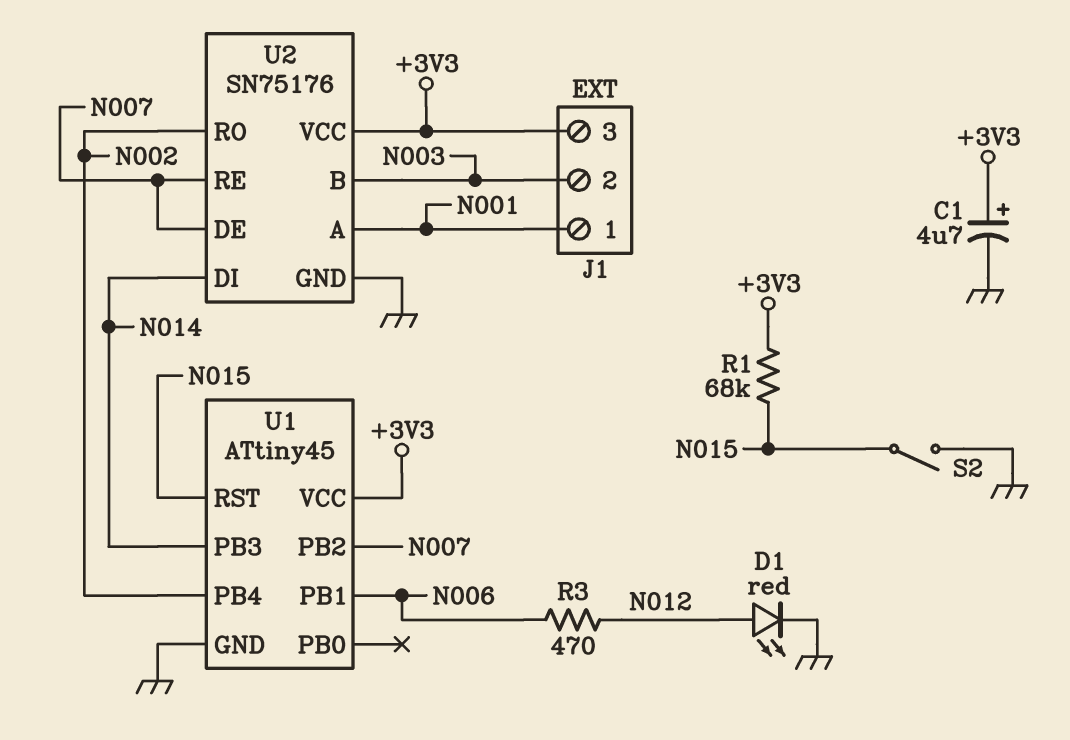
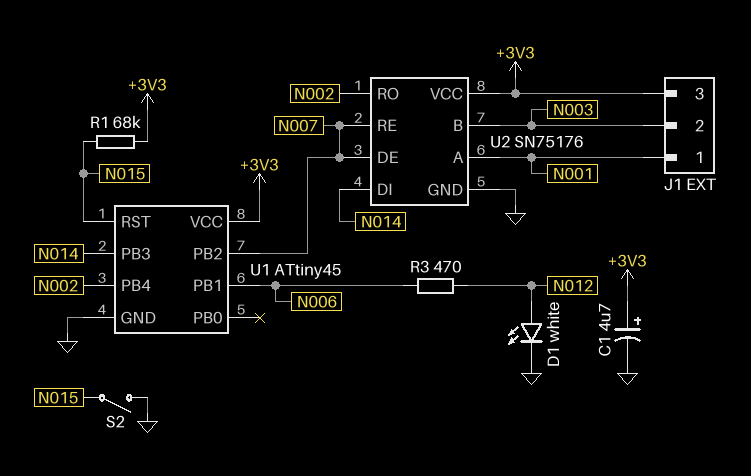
D1: LED red (A N012, K GND) -> LED white (A N012, K GND)

